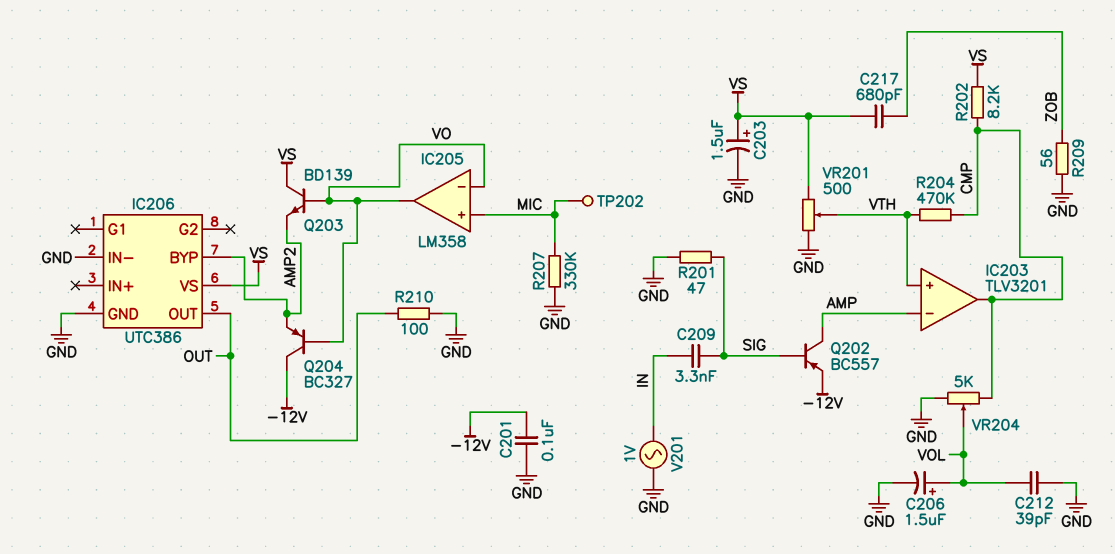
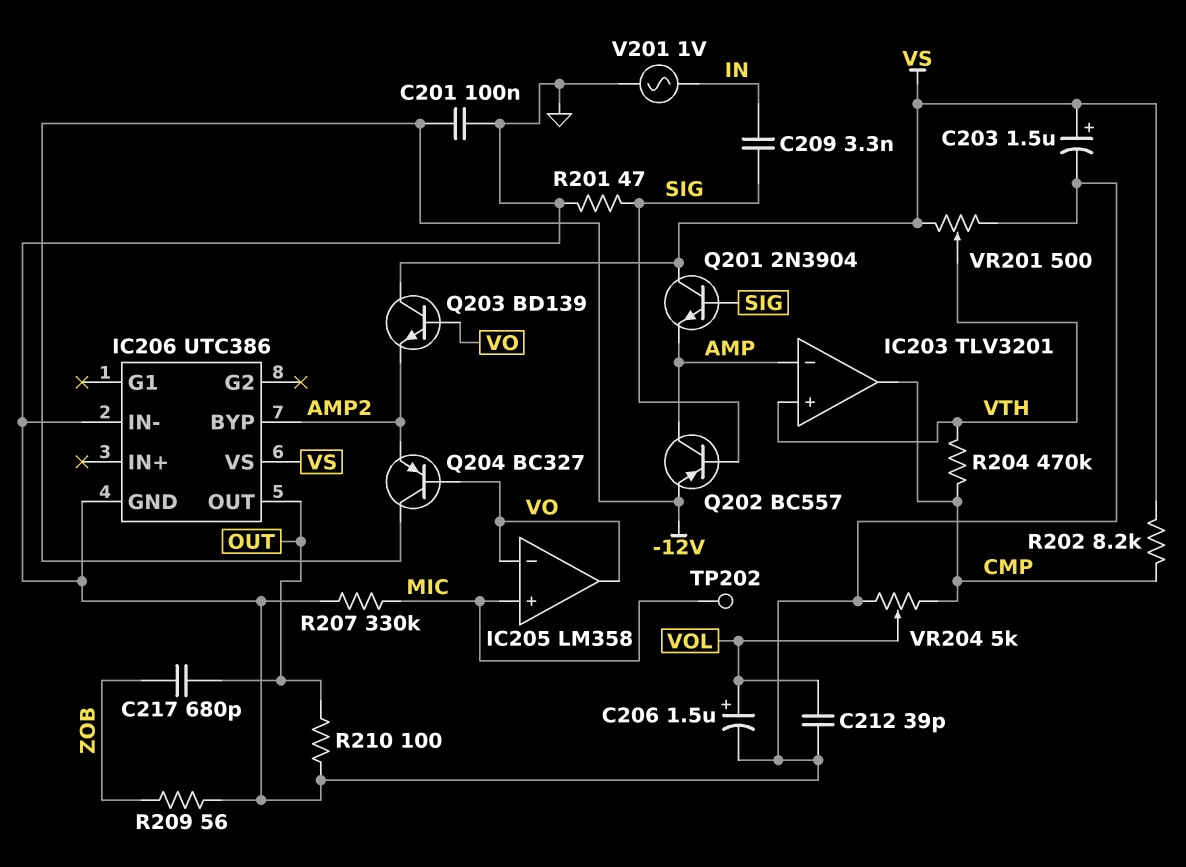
C217: 680pF (VS, ZOB) -> 680pF (OUT, ZOB)
Q201: none -> NPN 2N3904 (B SIG, C VS, E AMP)

